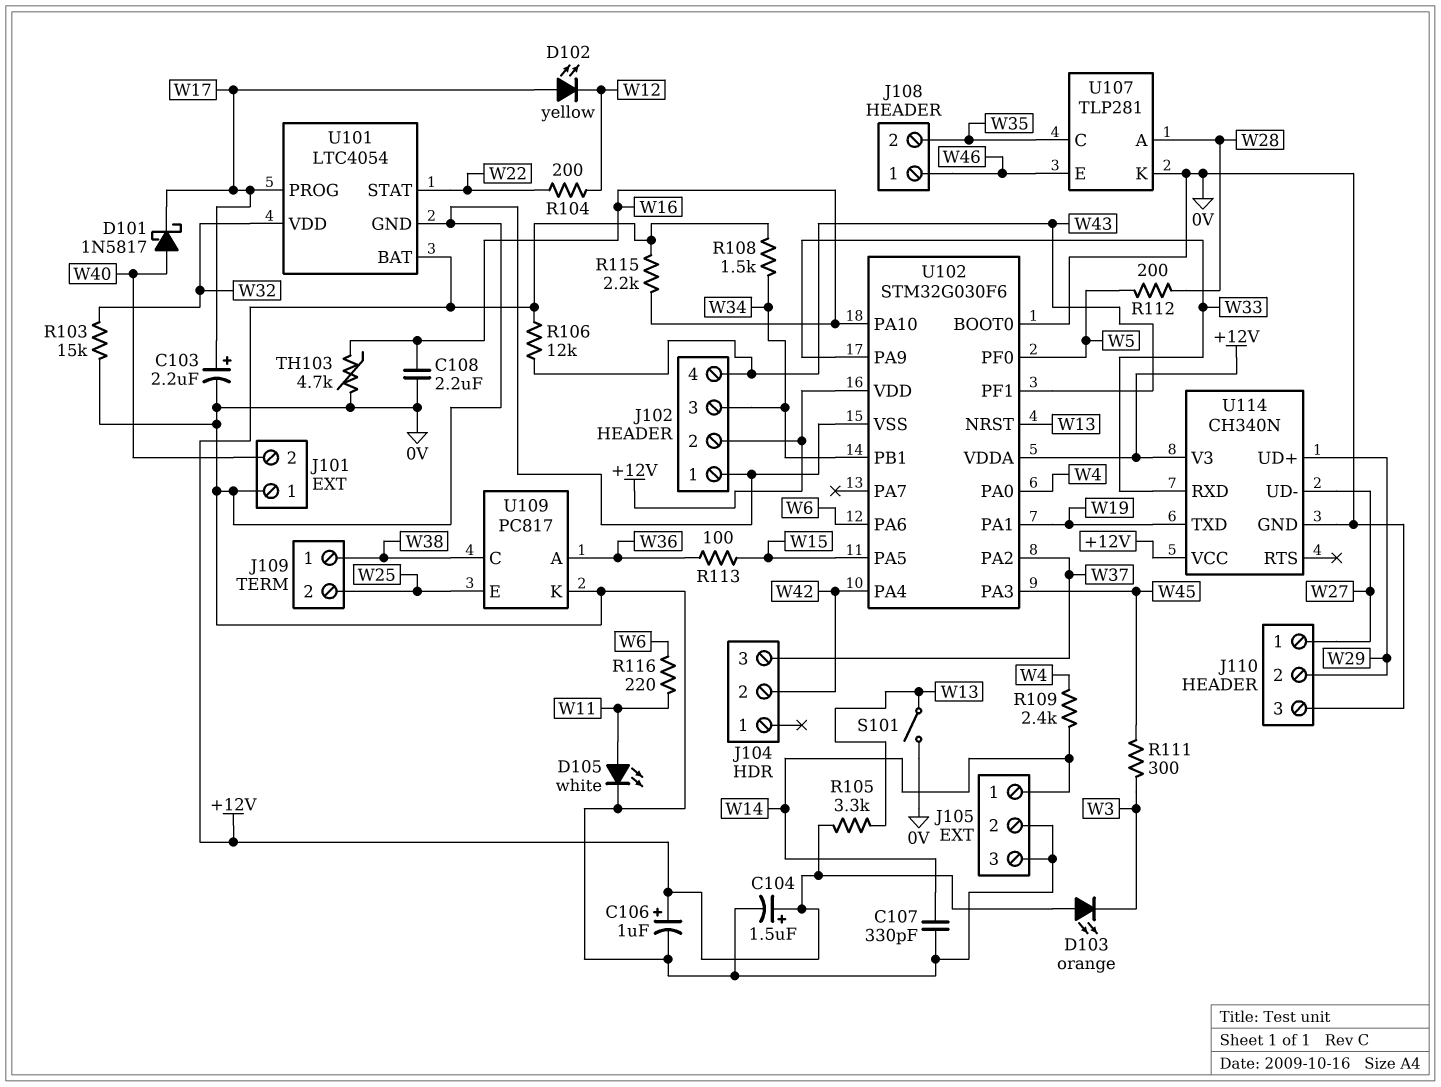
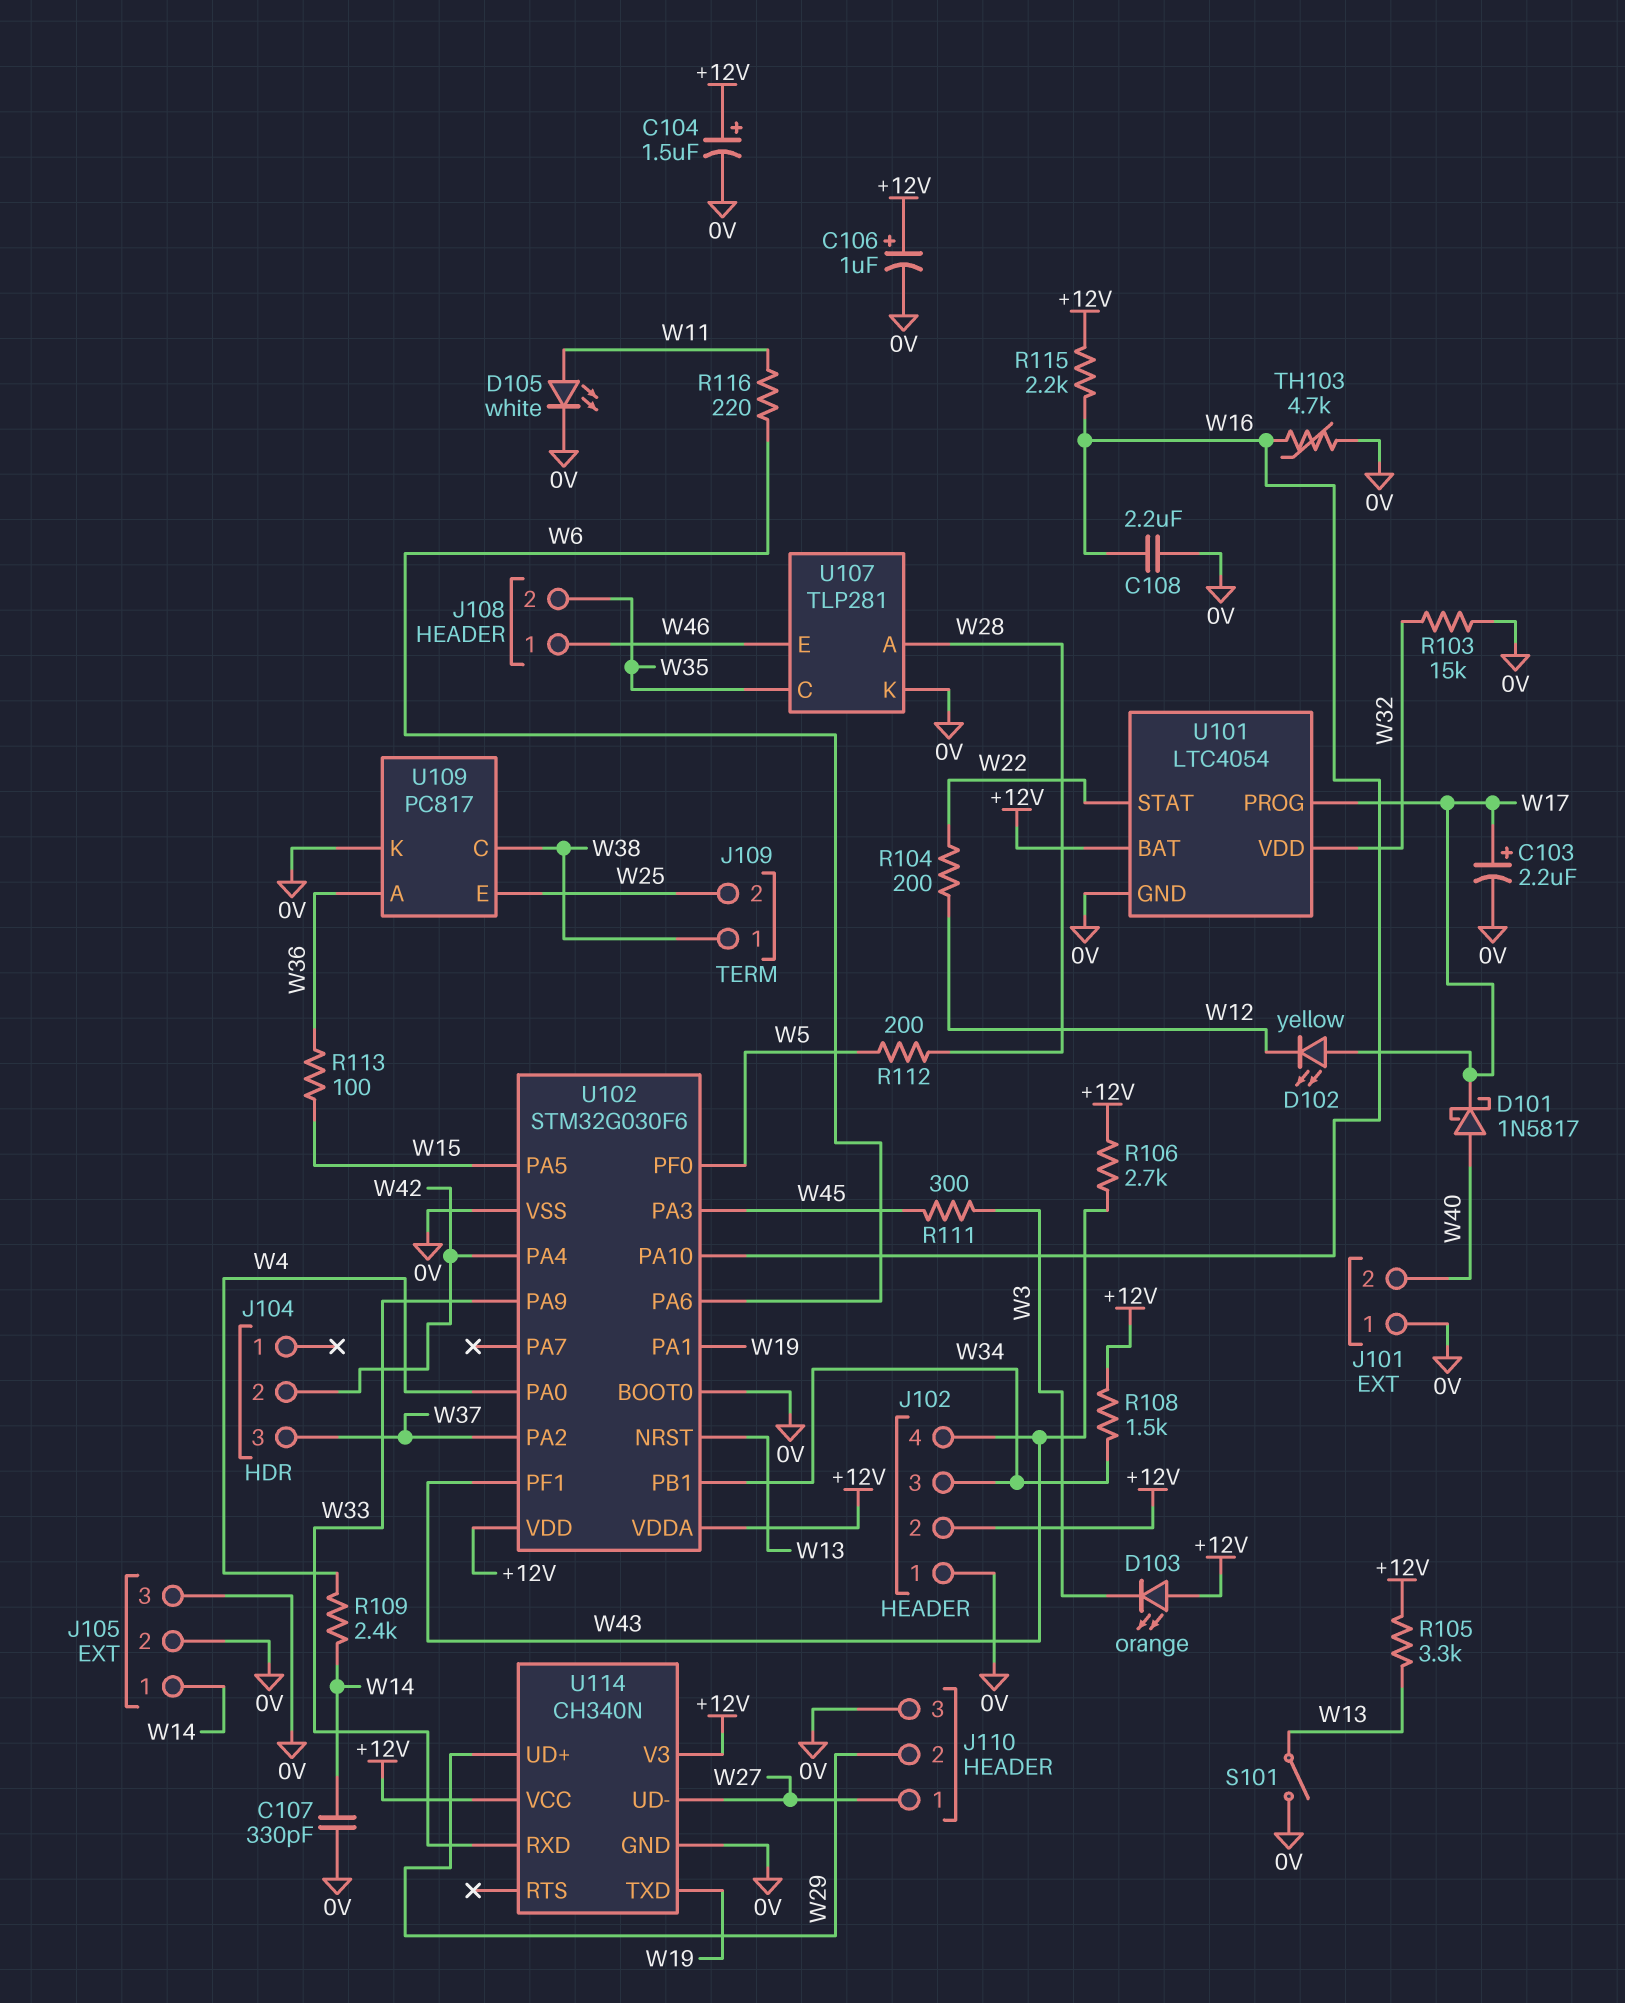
R106: 12k (+12V, W43) -> 2.7k (+12V, W43)

